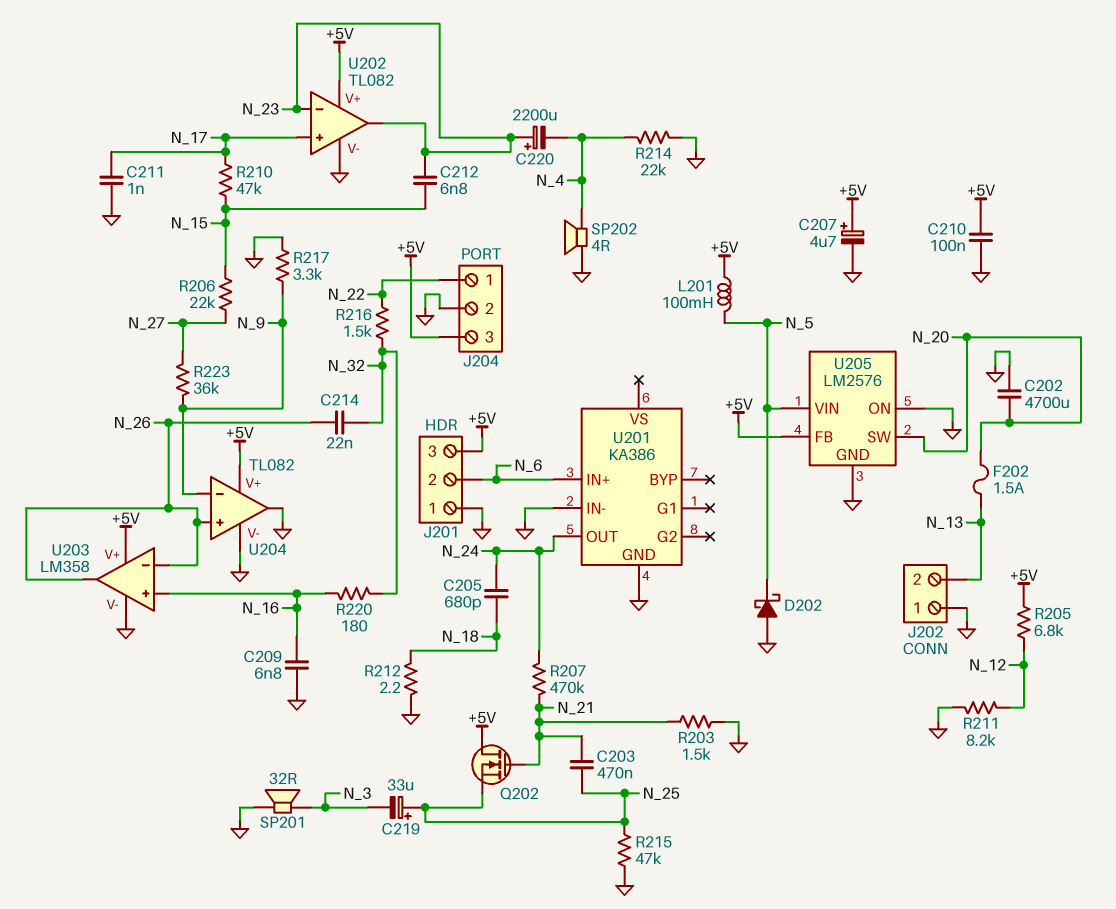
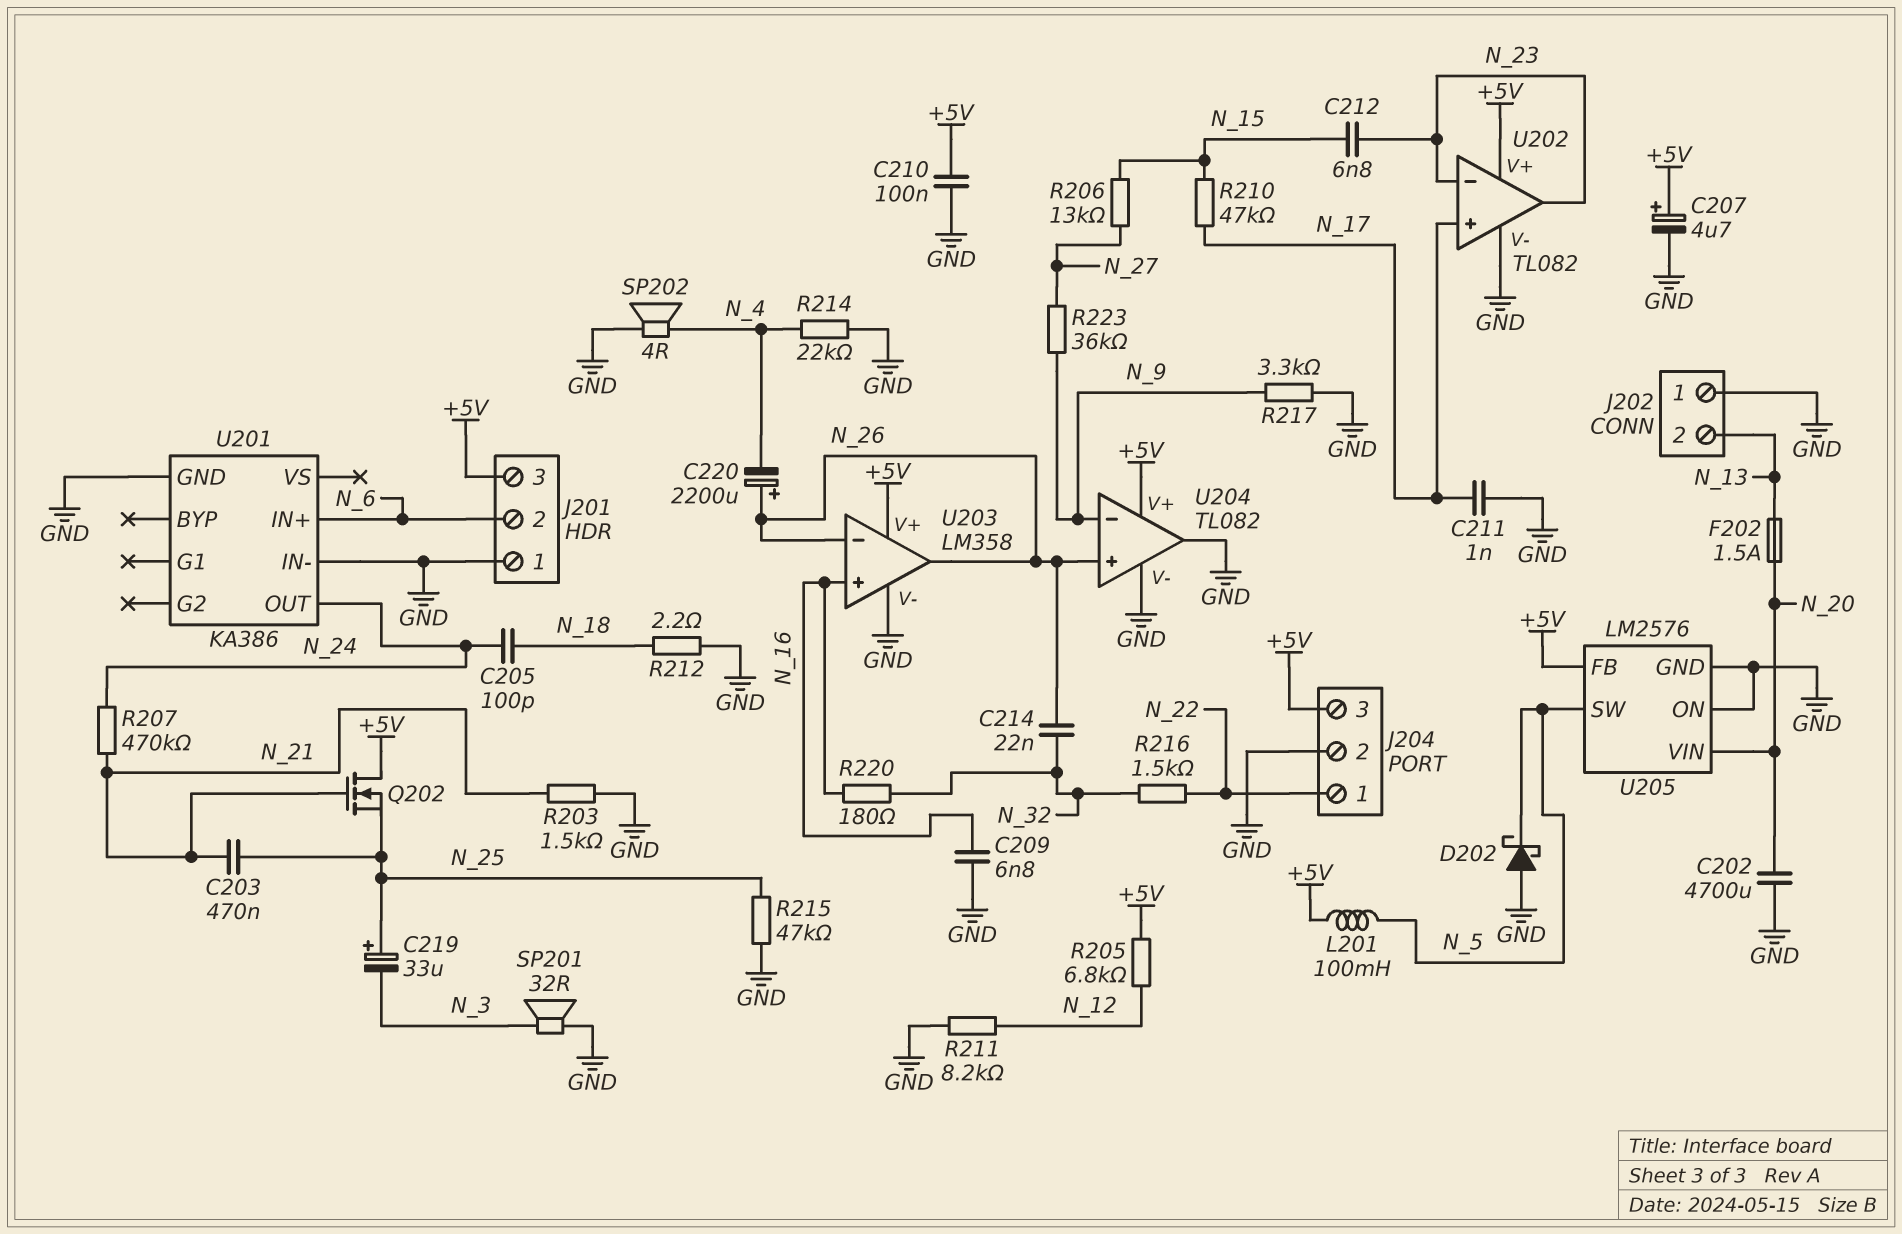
C205: 680pF (N_18, N_24) -> 100pF (N_18, N_24)
C220: 2200uF (plus N_23, minus N_4) -> 2200uF (plus N_26, minus N_4)
R206: 22k (N_15, N_27) -> 13k (N_15, N_27)
U205 pin SW: N_20 -> N_5
U205 pin VIN: N_5 -> N_20

